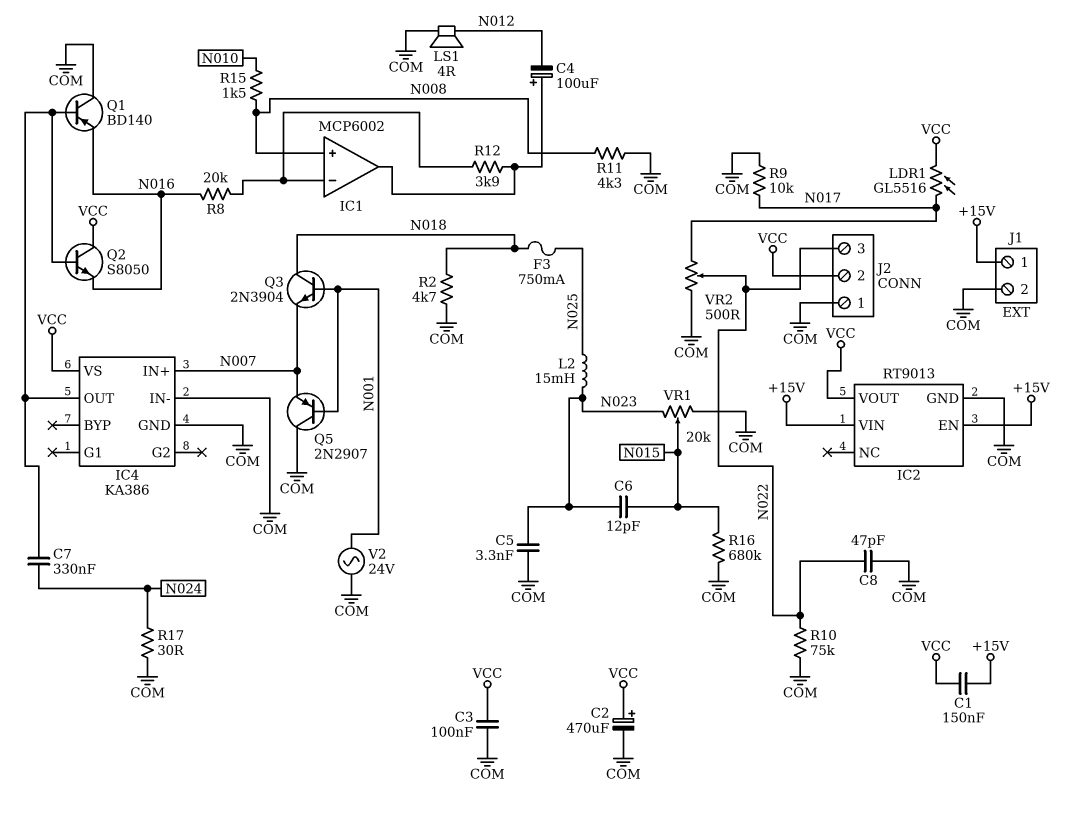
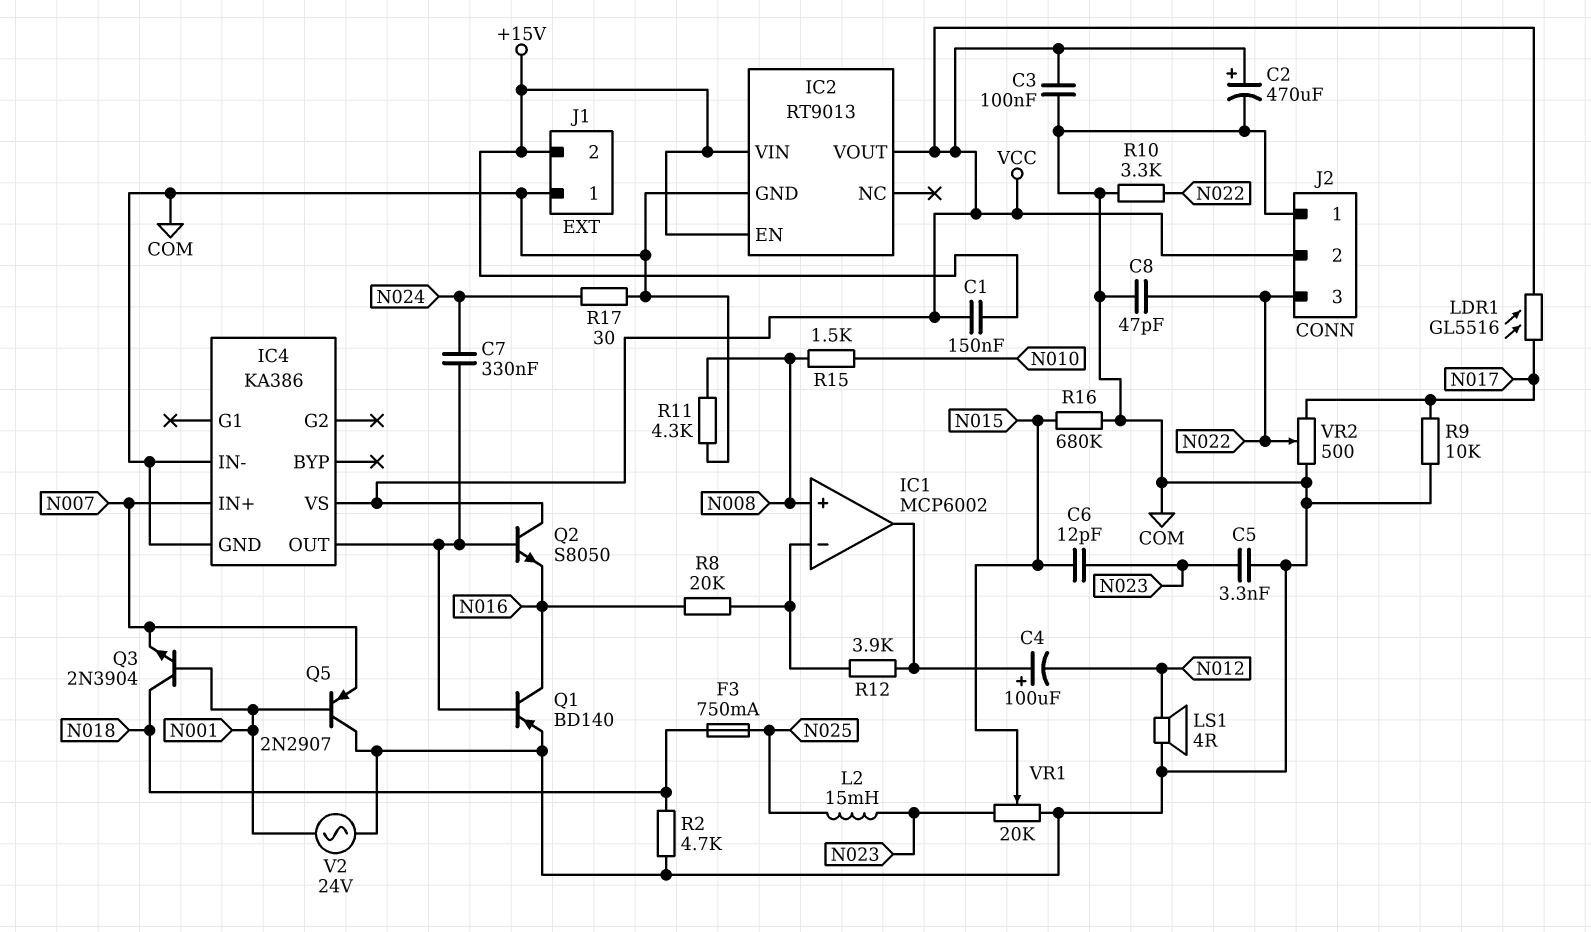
J1 pin 1: +15V -> COM
J1 pin 2: COM -> +15V
Q1: PNP BD140 (B IC4/OUT, C COM, E N016) -> PNP BD140 (B IC4/OUT, C N016, E COM)
R10: 75k (COM, N022) -> 3.3k (COM, N022)

